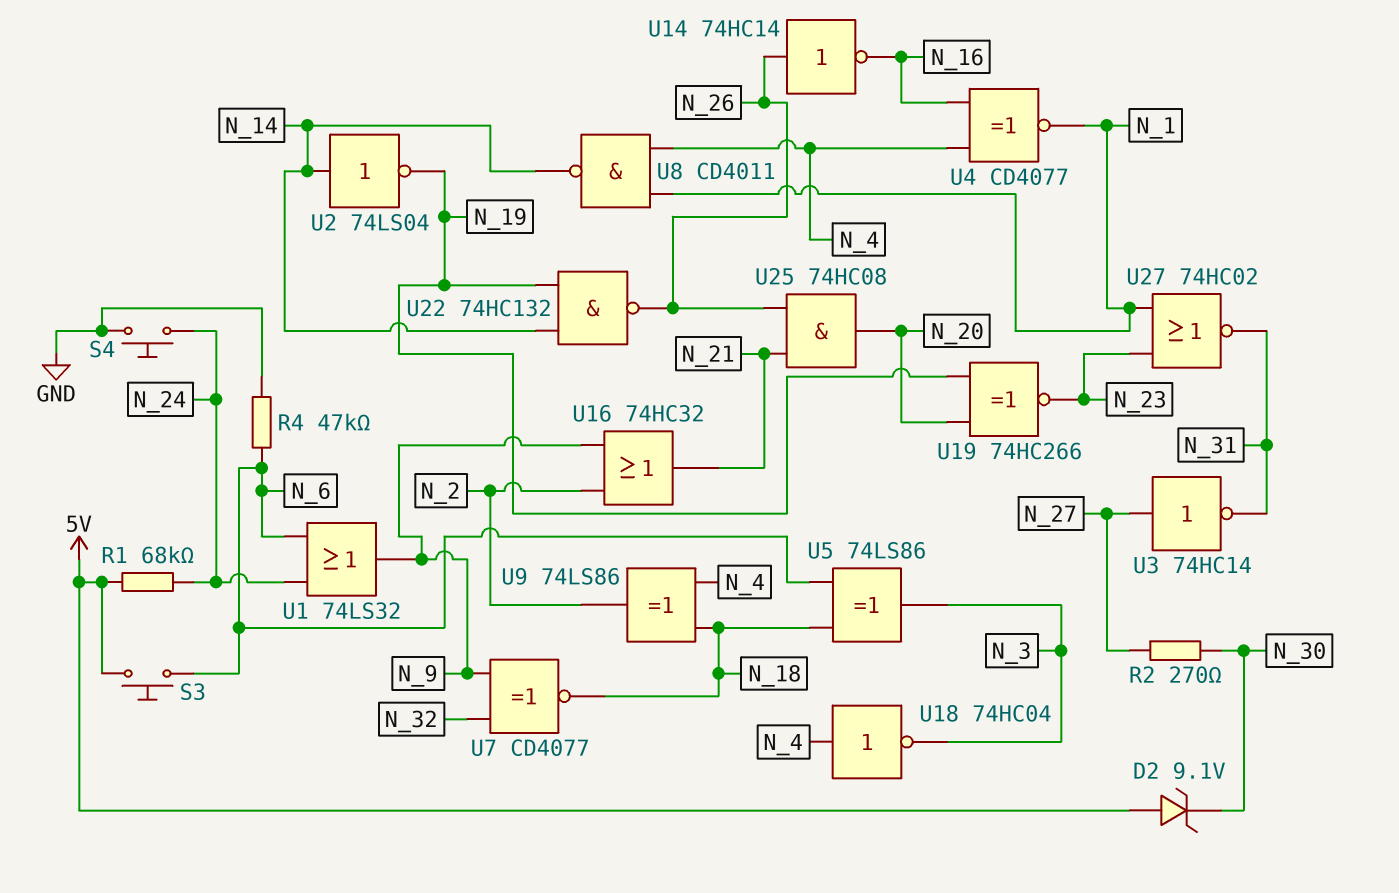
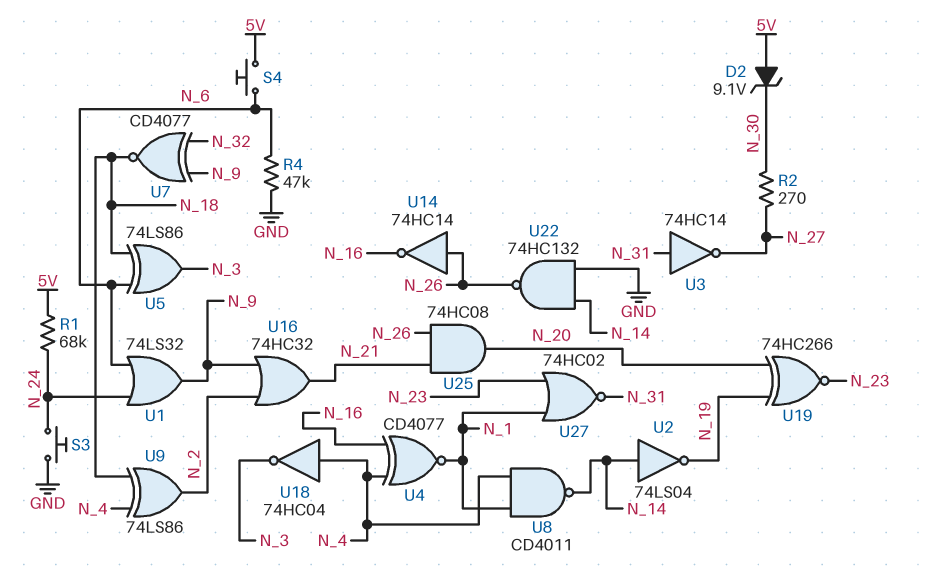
S3: button (5V, N_6) -> button (GND, N_24)
S4: button (GND, N_24) -> button (5V, N_6)
U3: NOT 74HC14 (in N_27, out N_31) -> NOT 74HC14 (in N_31, out N_27)
U22: NAND 74HC132 (in N_14, in N_19, out N_26) -> NAND 74HC132 (in GND, in N_14, out N_26)

